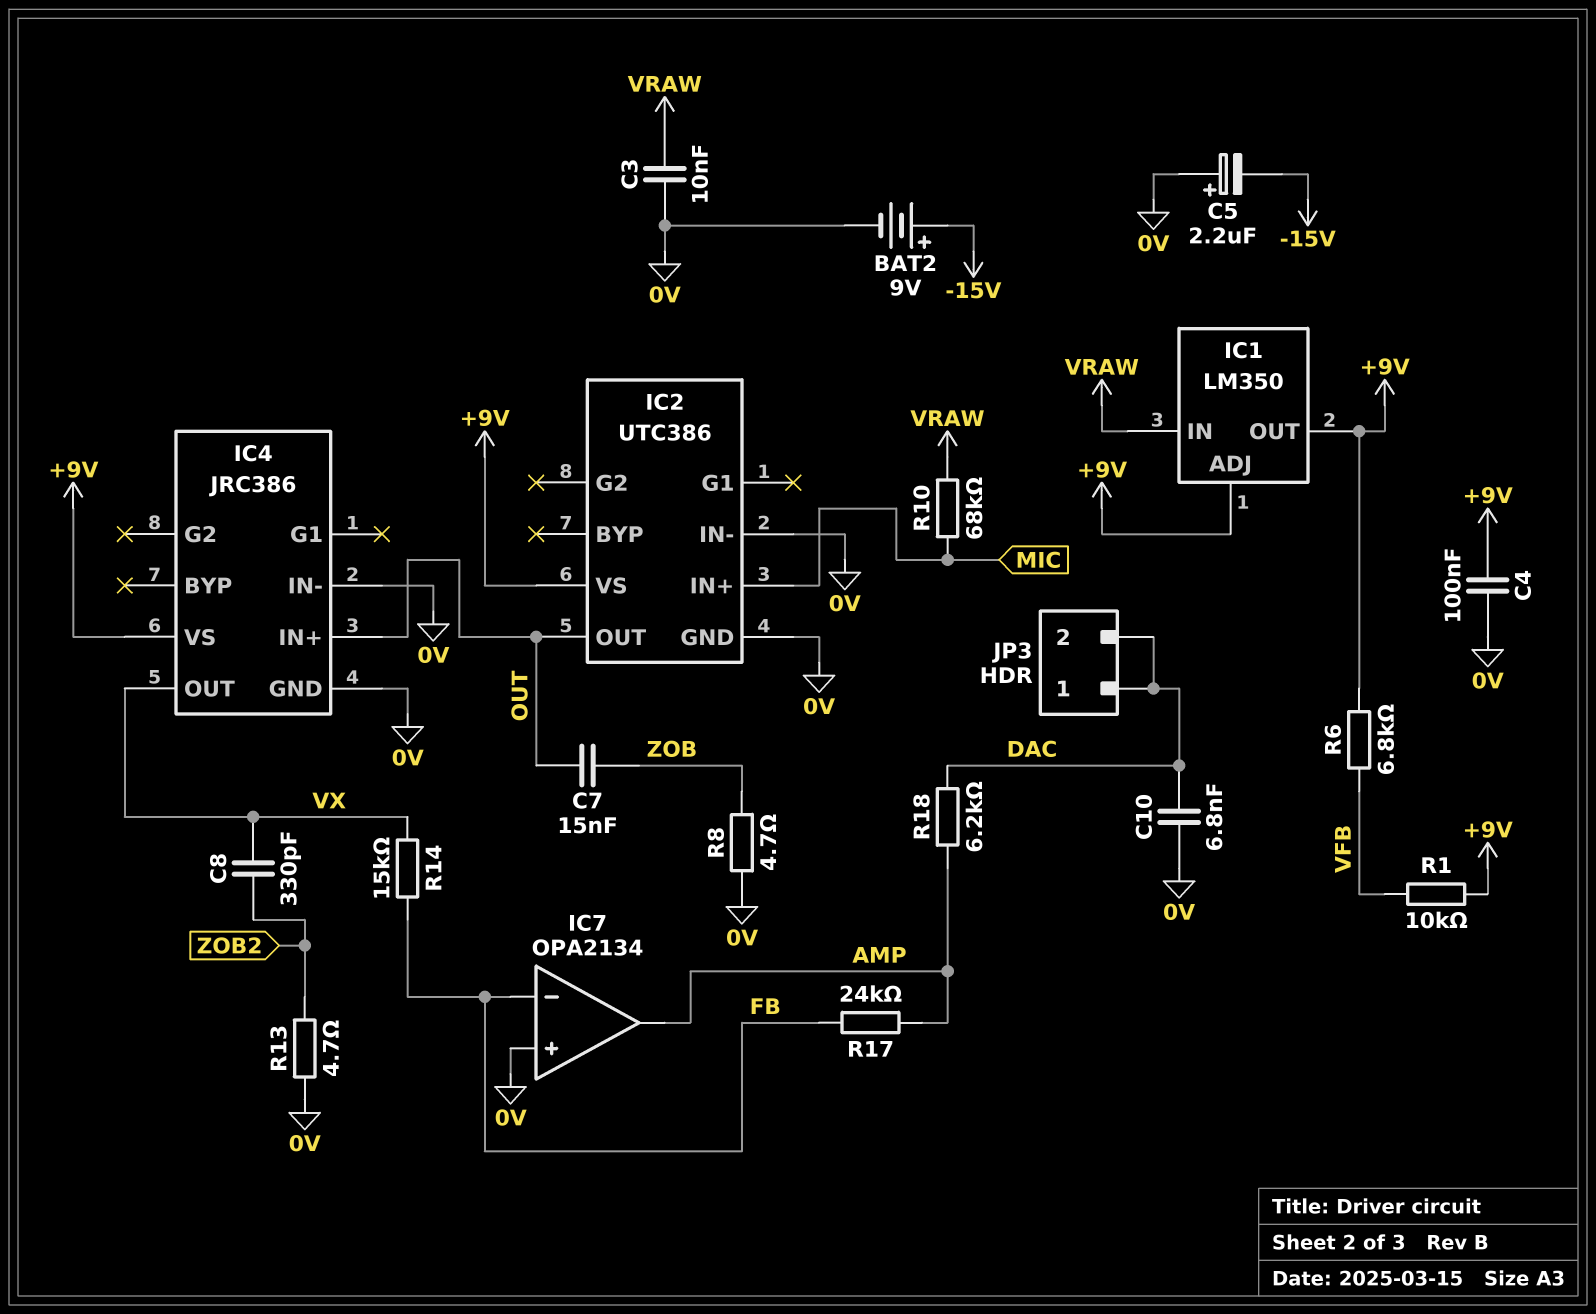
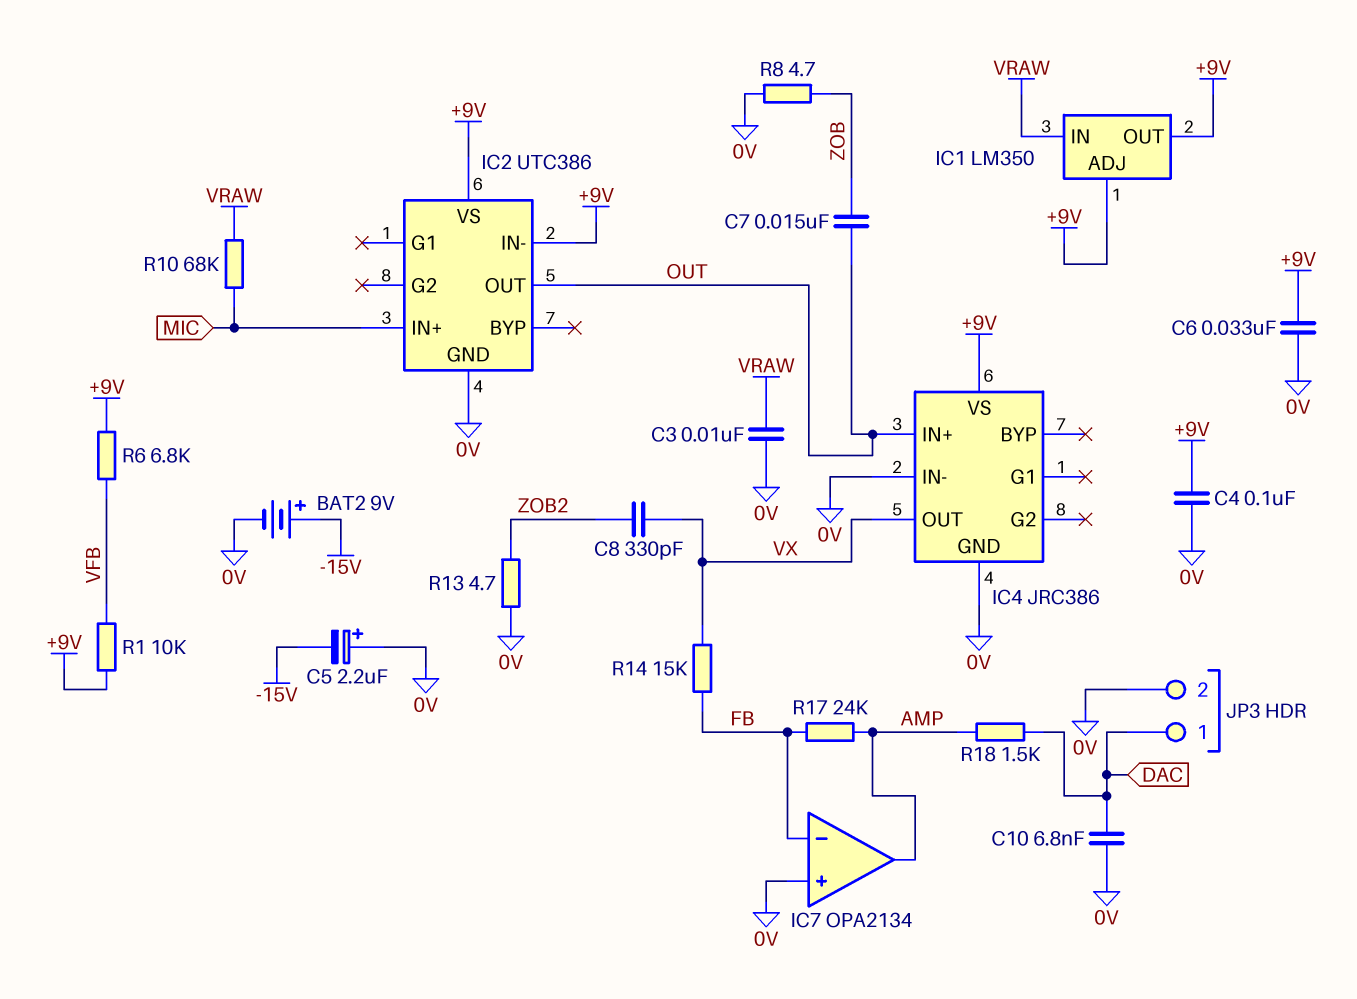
C6: none -> 33nF (+9V, 0V)
IC2 pin IN-: 0V -> +9V
JP3 pin 2: DAC -> 0V
R18: 6.2k (AMP, DAC) -> 1.5k (AMP, DAC)

